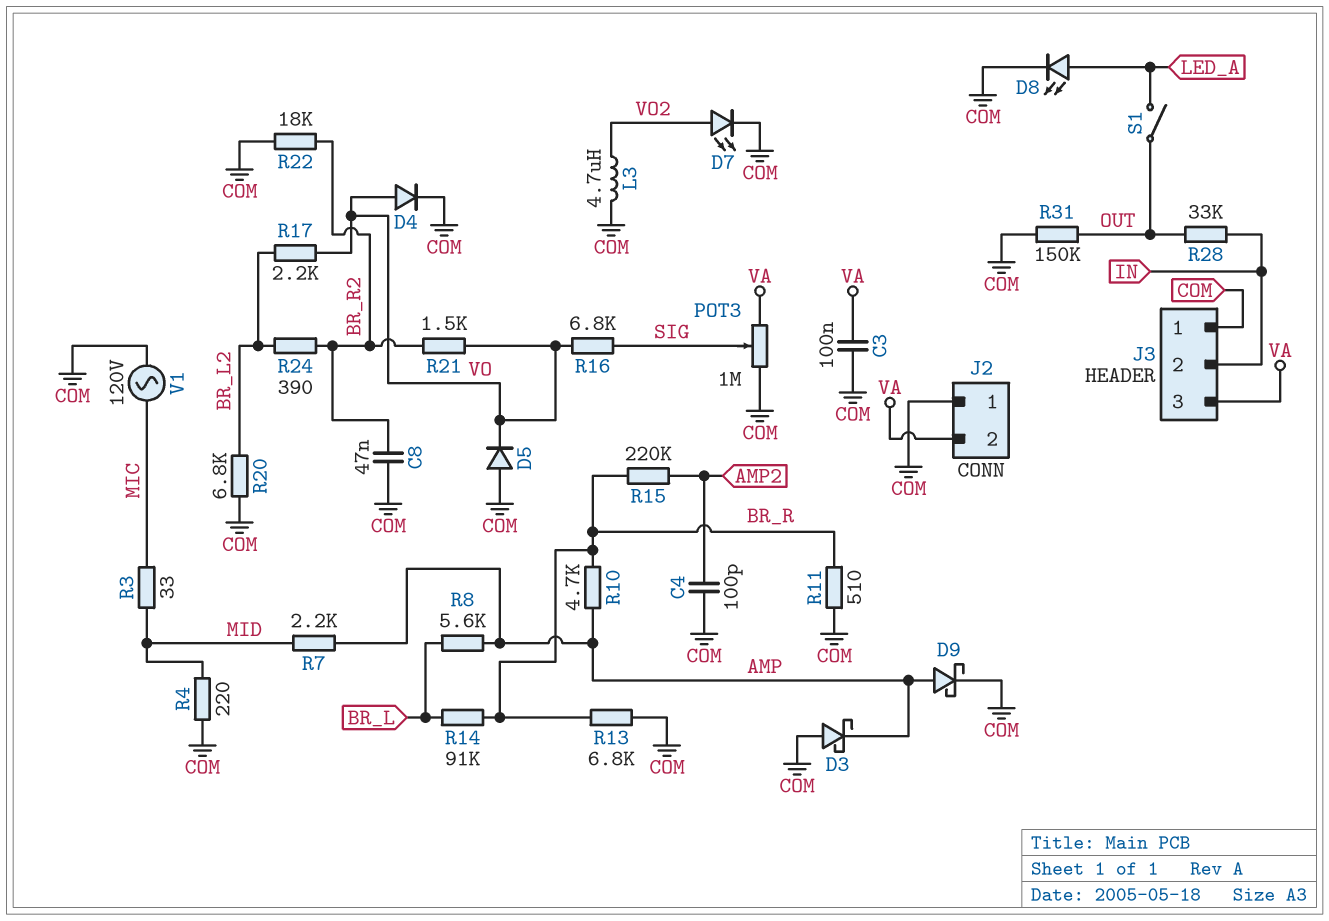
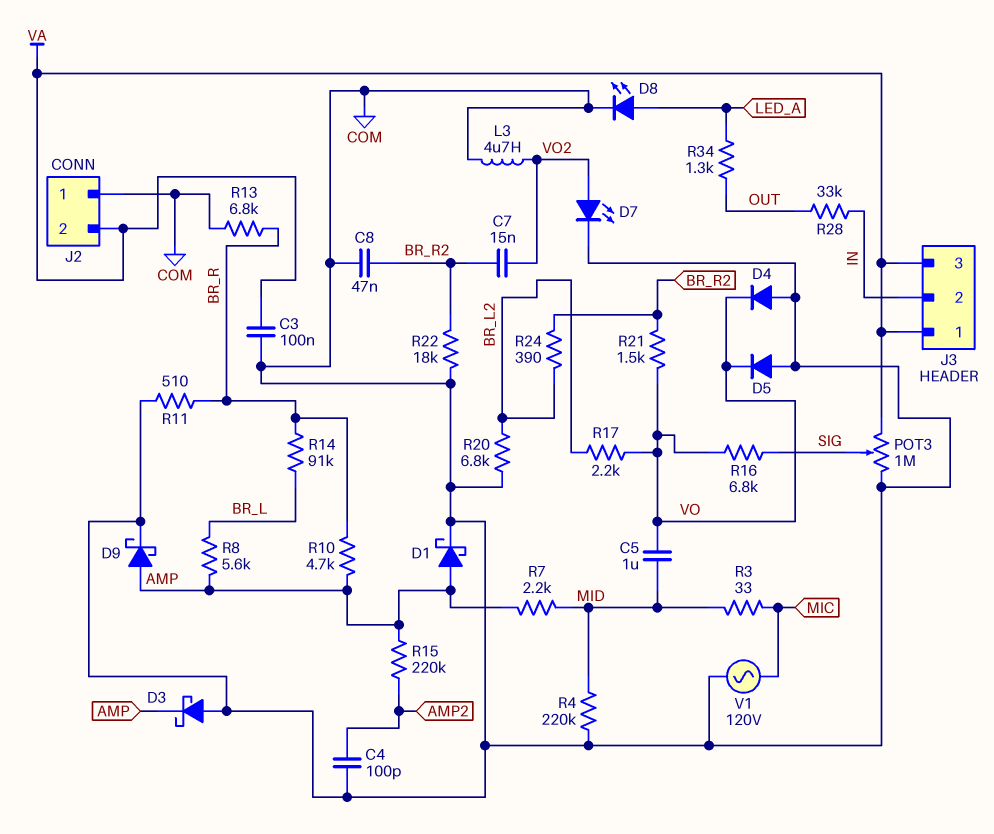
C5: none -> 1uF (MID, VO)
C7: none -> 15nF (BR_R2, VO2)
D1: none -> schottky (A AMP, K COM)
D4: diode (A VO, K COM) -> diode (A COM, K VO)
J3 pin 1: COM -> VA
R4: 220 (COM, MID) -> 220k (COM, MID)
R15: 220k (AMP2, BR_R) -> 220k (AMP, AMP2)
R31: 150k (COM, OUT) -> none
R34: none -> 1.3k (LED_A, OUT)
S1: switch (LED_A, OUT) -> none

